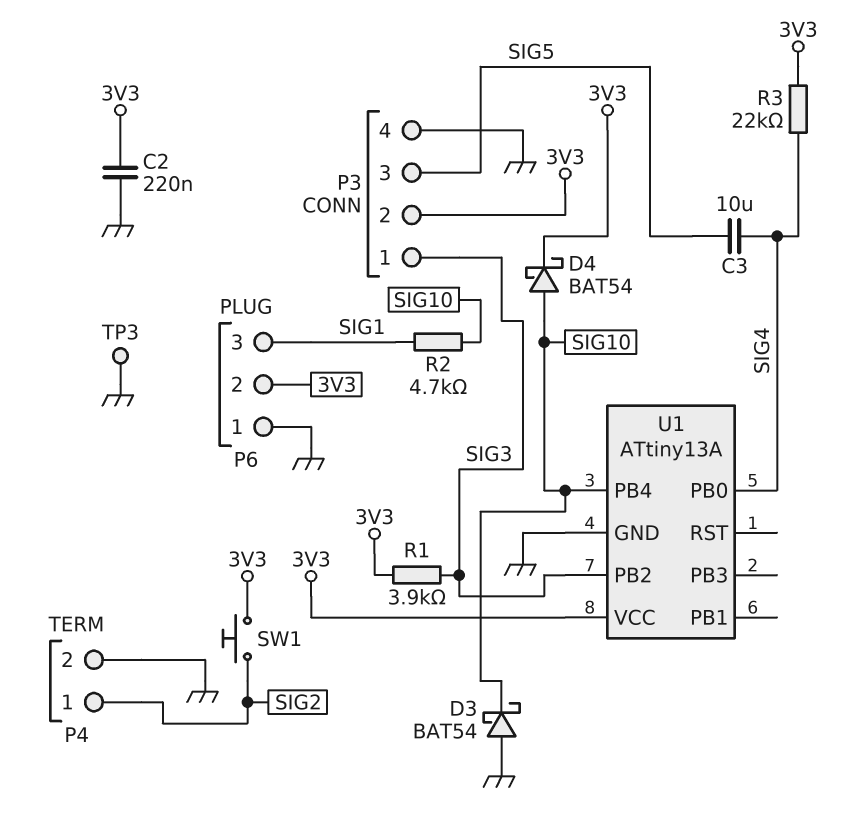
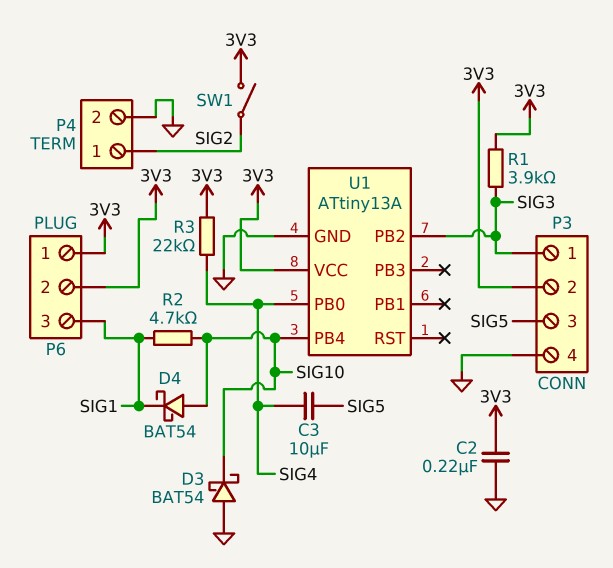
D4: schottky BAT54 (A SIG10, K 3V3) -> schottky BAT54 (A SIG10, K SIG1)
P6 pin 1: GND -> 3V3
SW1: button (3V3, SIG2) -> switch (3V3, SIG2)
TP3: test point (GND) -> none

